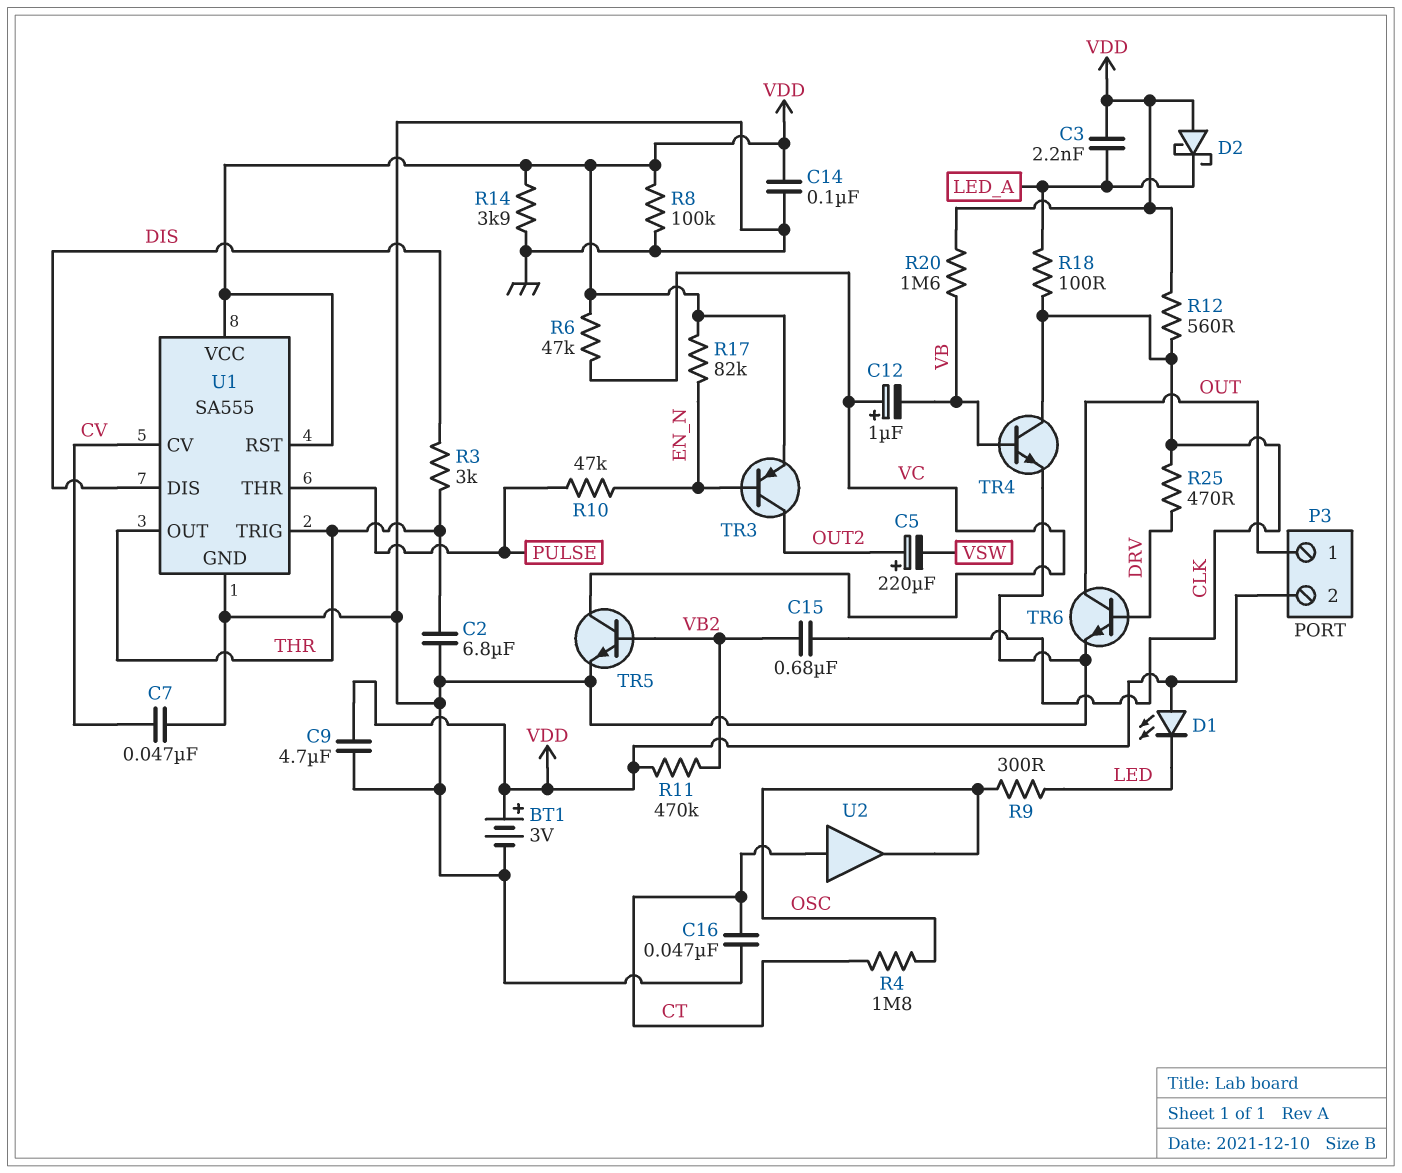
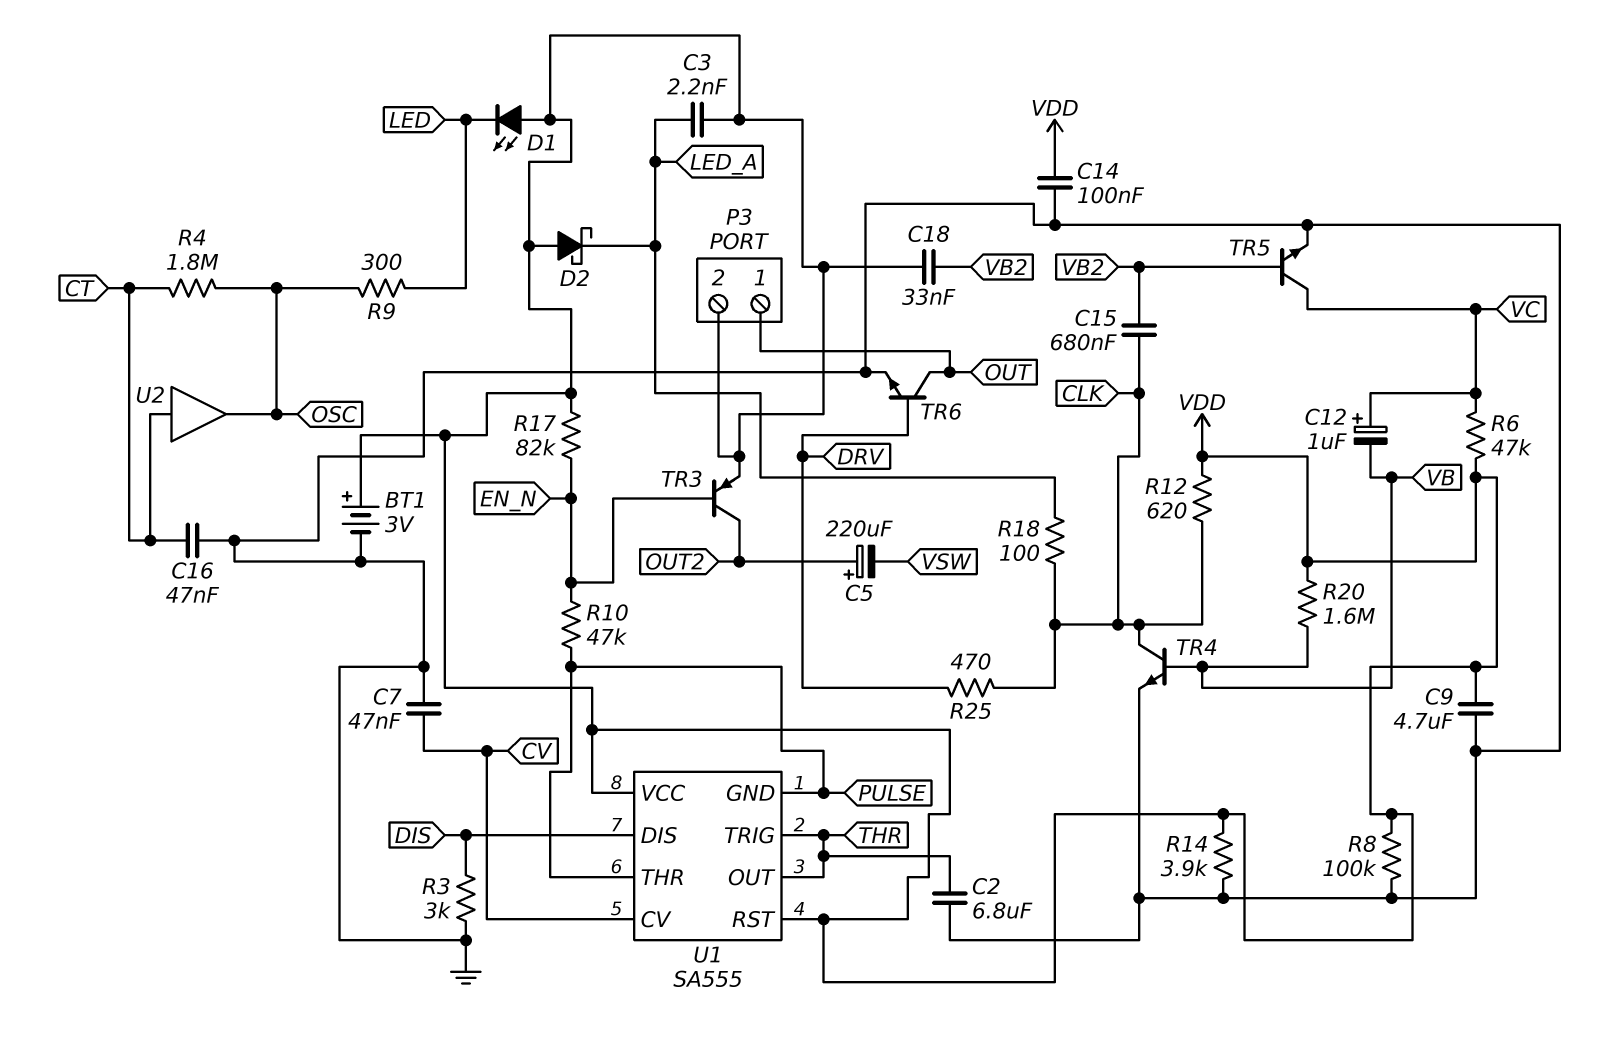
C18: none -> 33nF (VB2, VDD)
R3: 3k (DIS, THR) -> 3k (DIS, GND)
R11: 470k (VB2, VDD) -> none
R12: 560 (CLK, VDD) -> 620 (CLK, VDD)
U1 pin GND: GND -> PULSE

